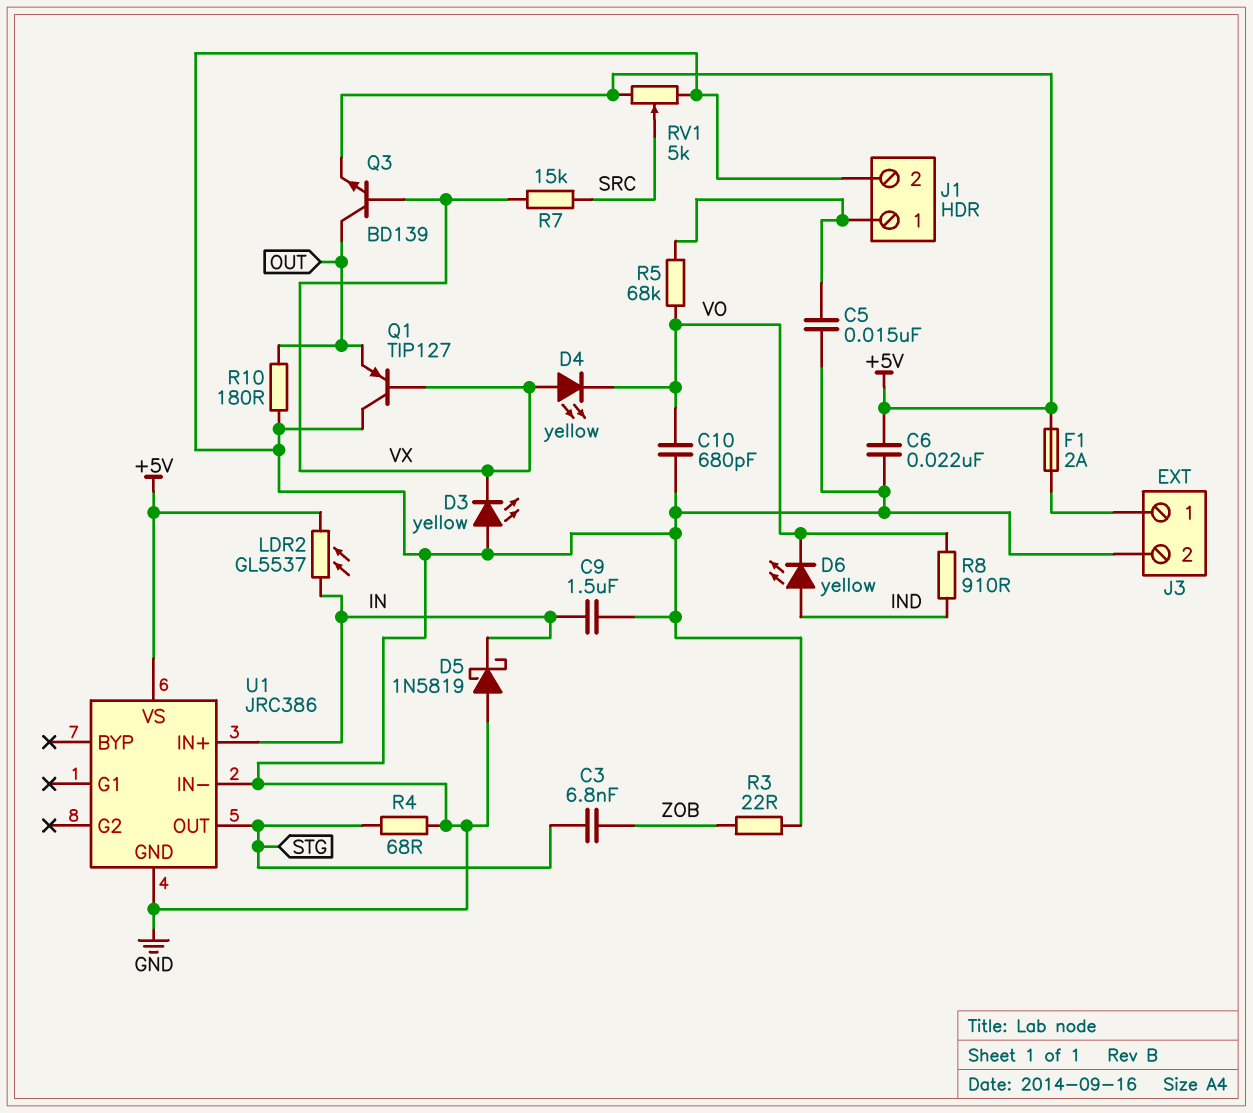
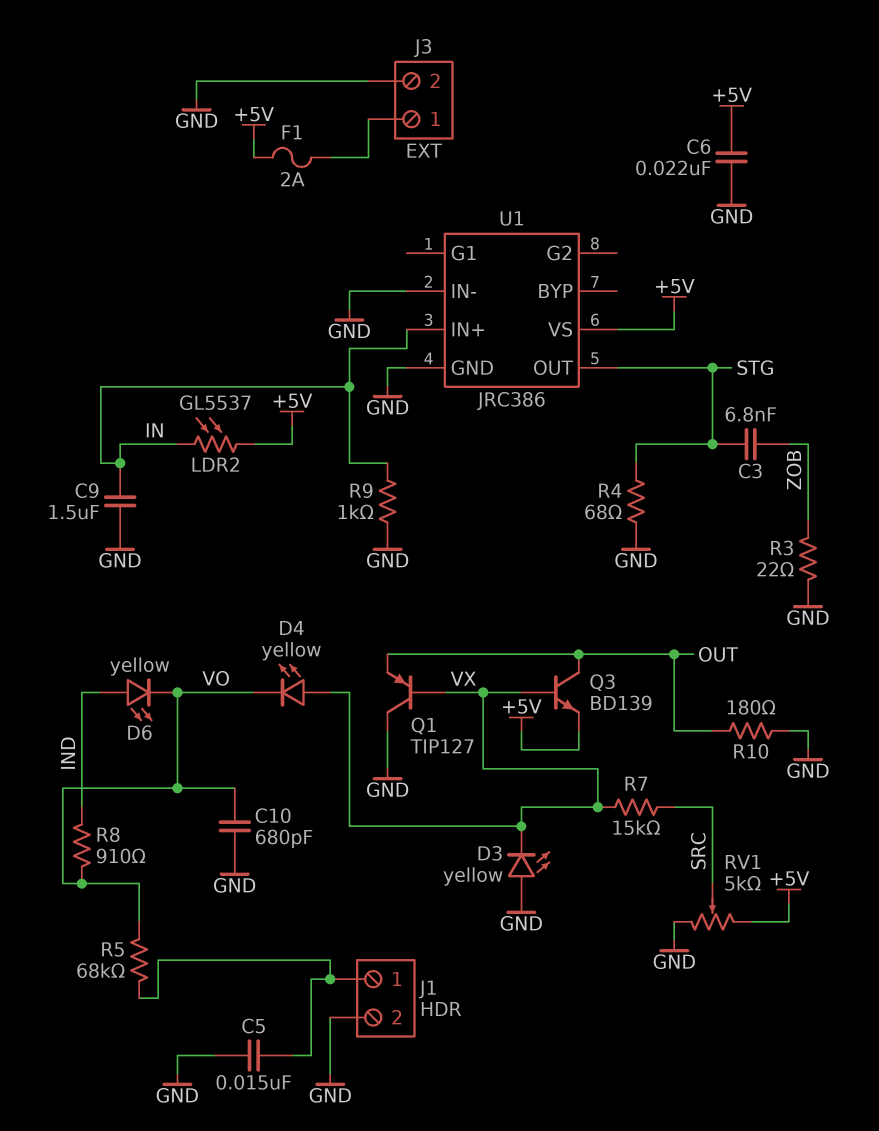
D5: schottky 1N5819 (A GND, K IN) -> none
R9: none -> 1k (GND, IN)

